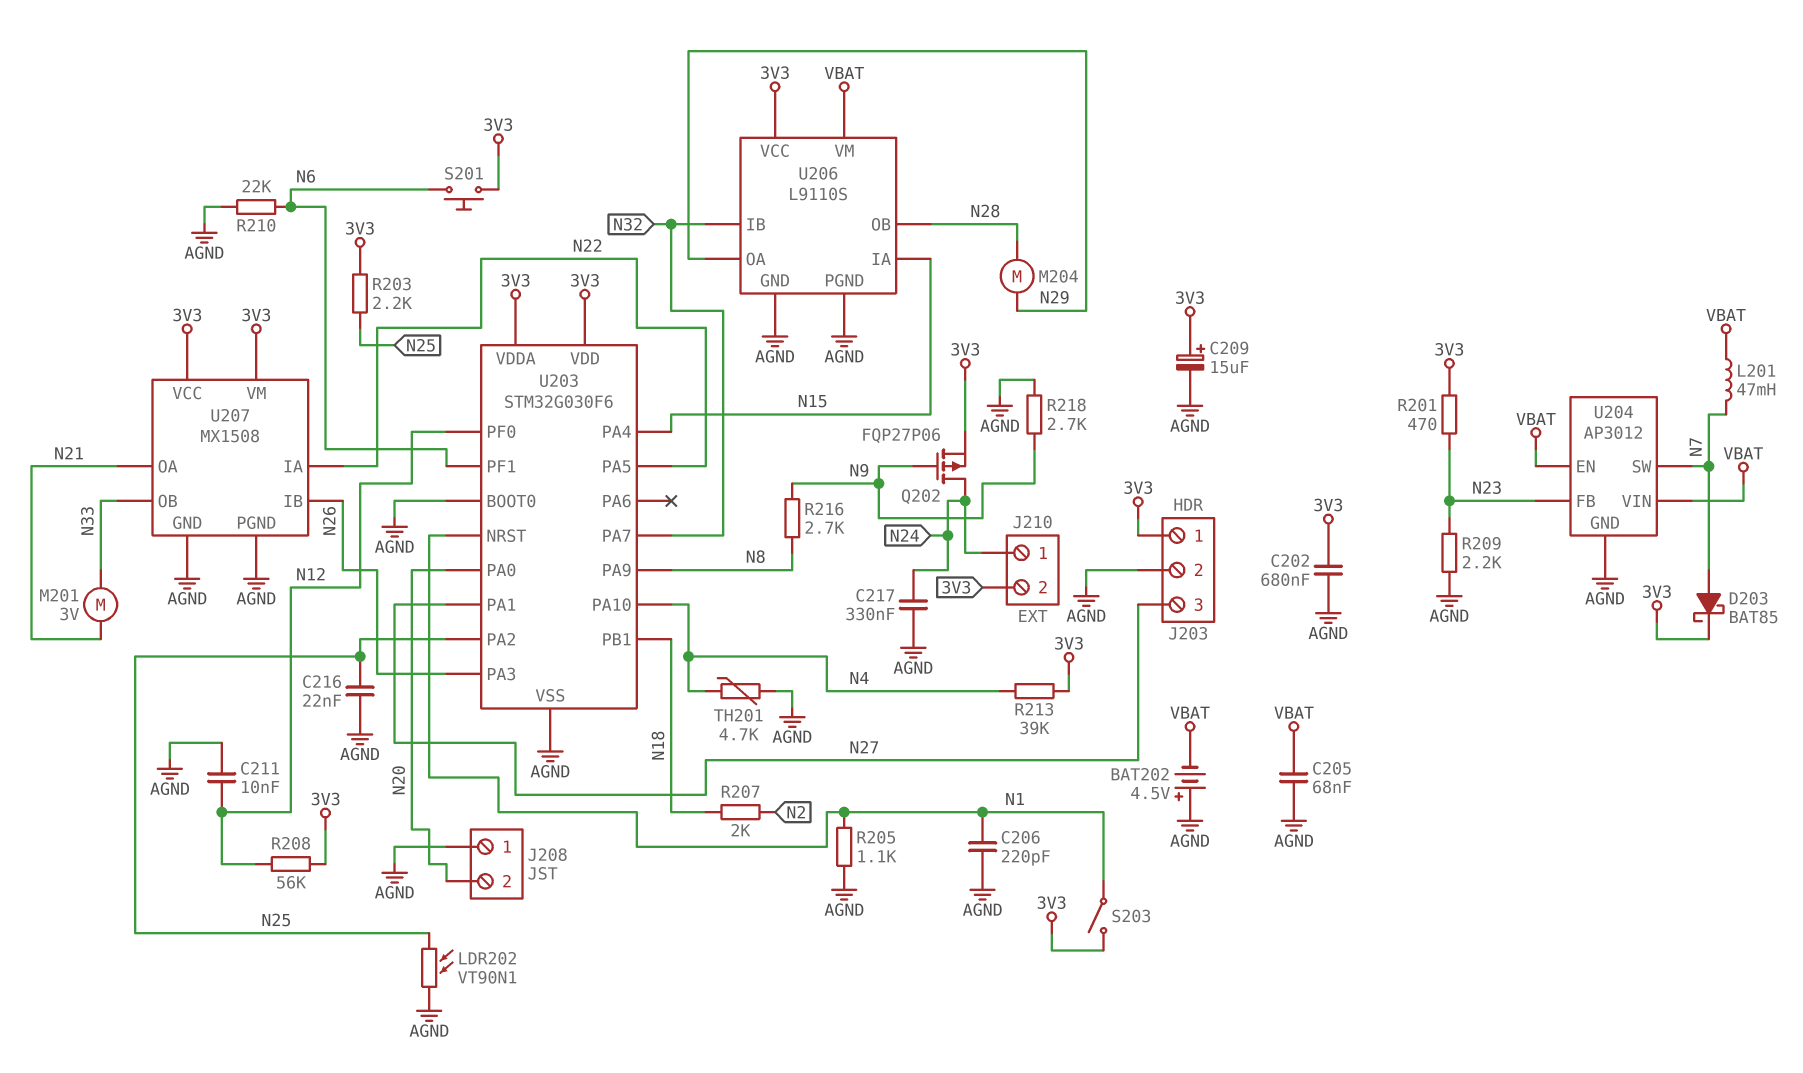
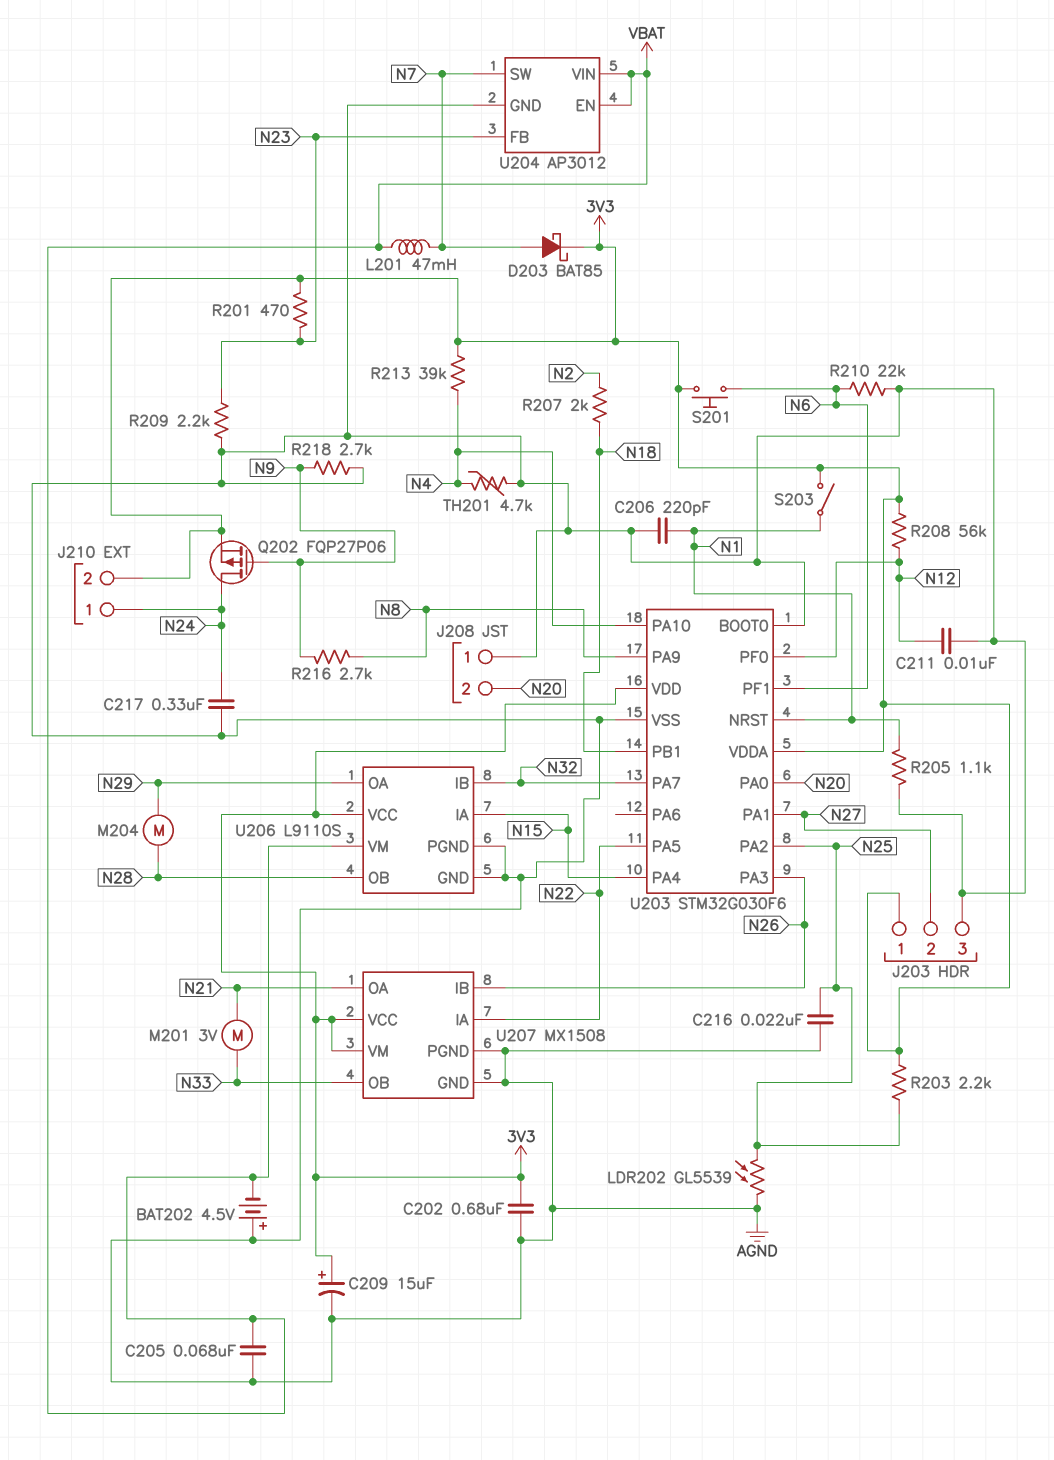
J203 pin 2: AGND -> N27
J203 pin 3: N27 -> AGND
LDR202: VT90N1 (AGND, N25) -> GL5539 (AGND, N25)

